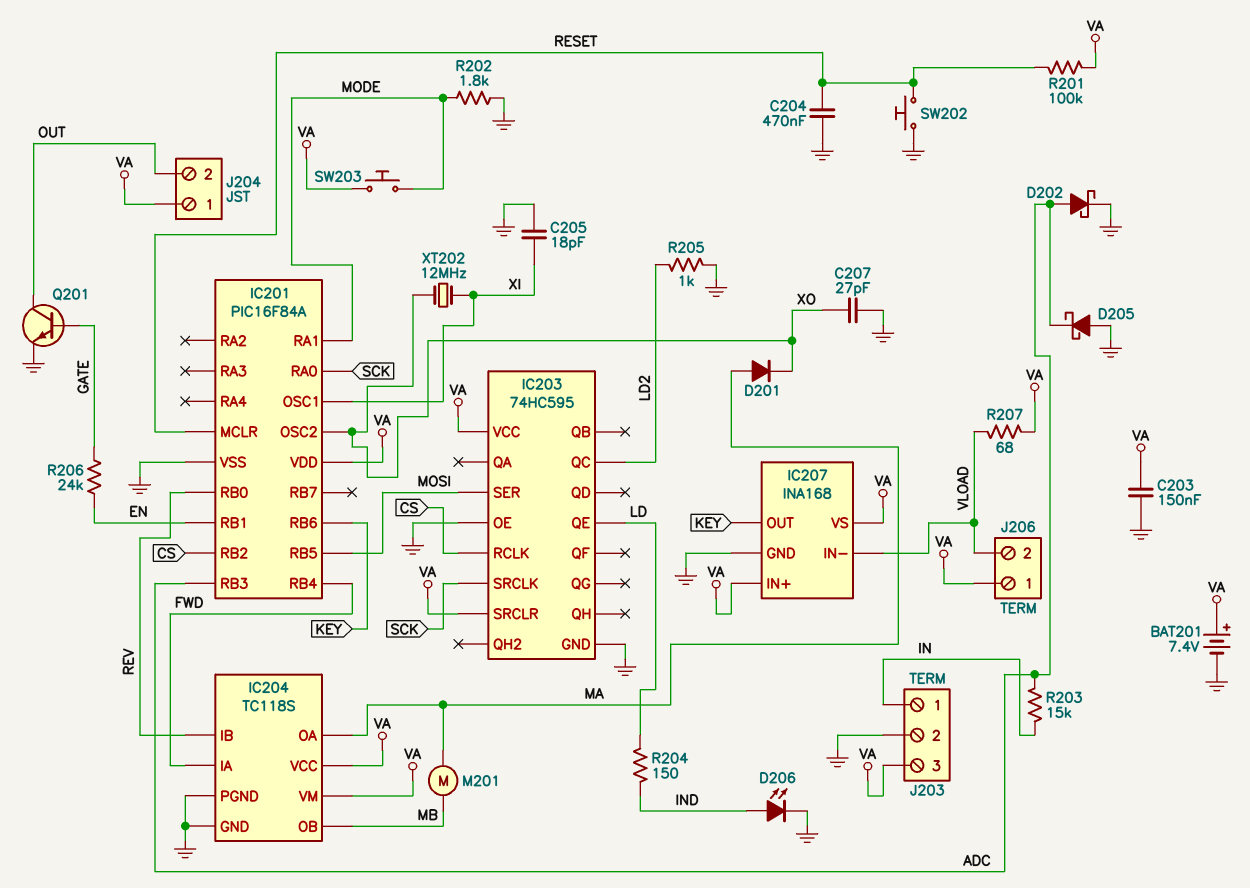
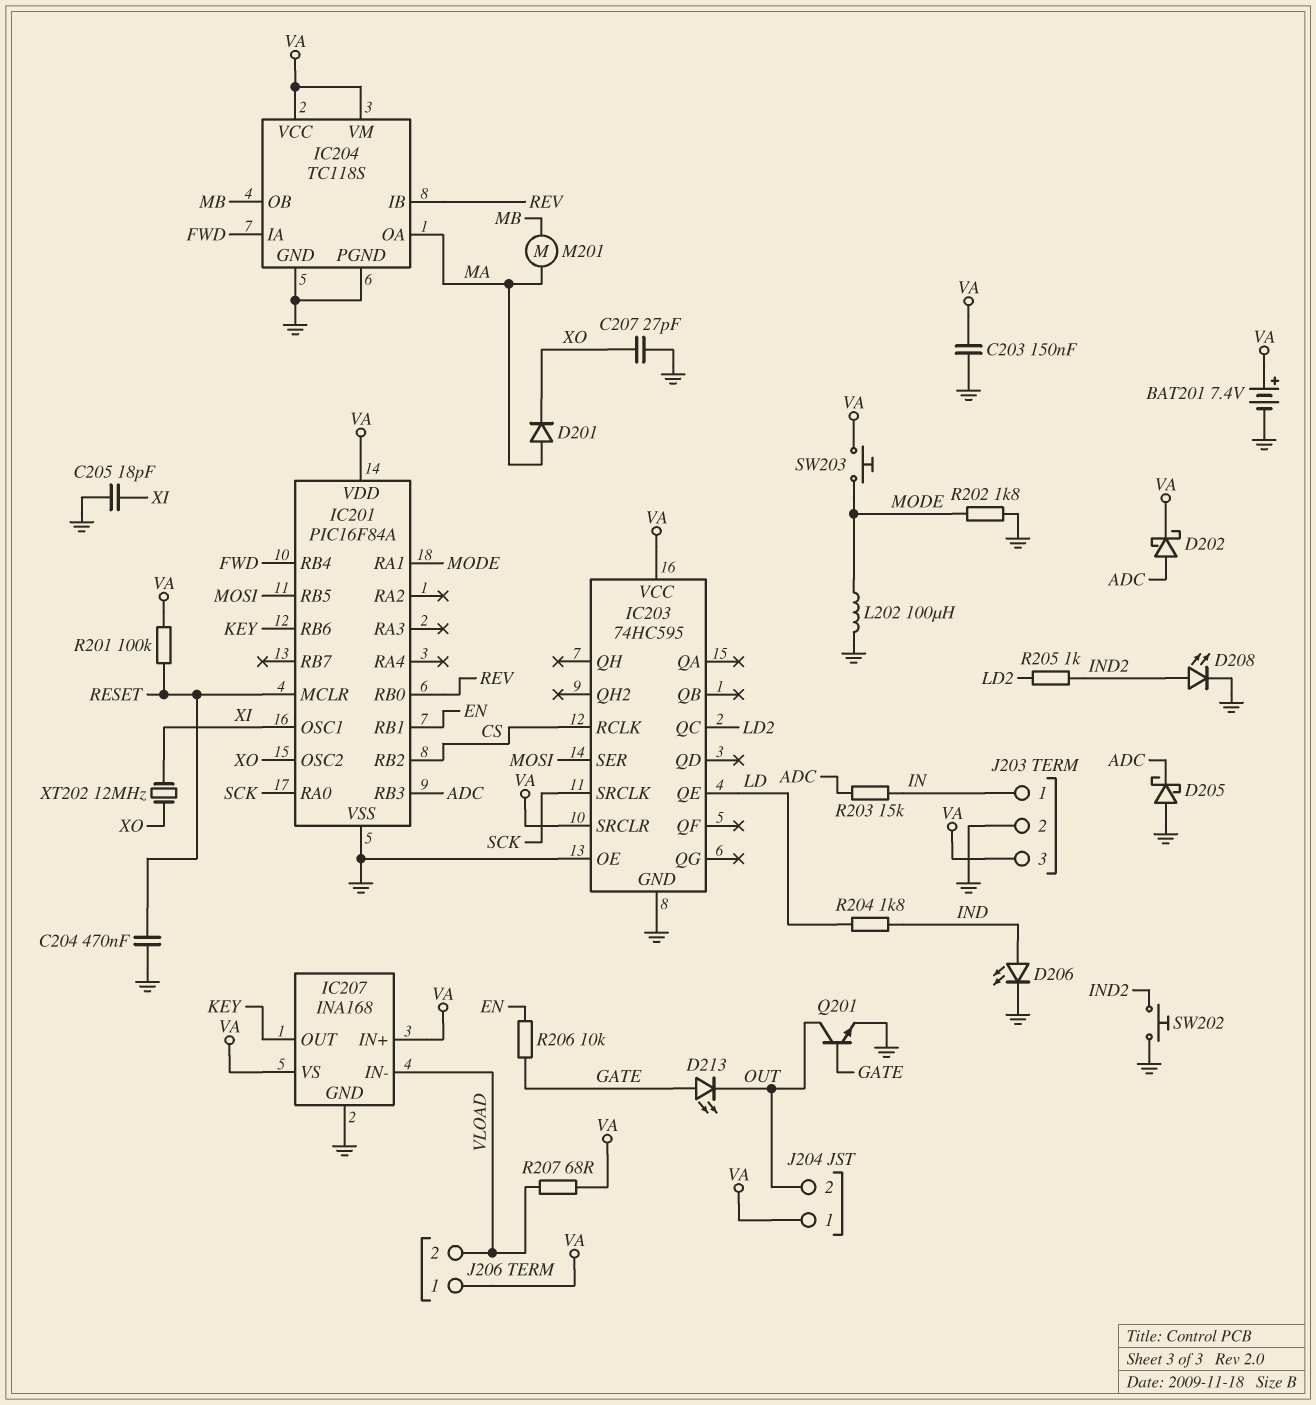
D202: schottky (A ADC, K GND) -> schottky (A ADC, K VA)
D208: none -> LED (A IND2, K GND)
D213: none -> LED (A GATE, K OUT)
L202: none -> 100uH (GND, MODE)
R204: 150 (IND, LD) -> 1.8k (IND, LD)
R205: 1k (GND, LD2) -> 1k (IND2, LD2)
R206: 24k (EN, GATE) -> 10k (EN, GATE)
SW202: button (GND, RESET) -> button (GND, IND2)

